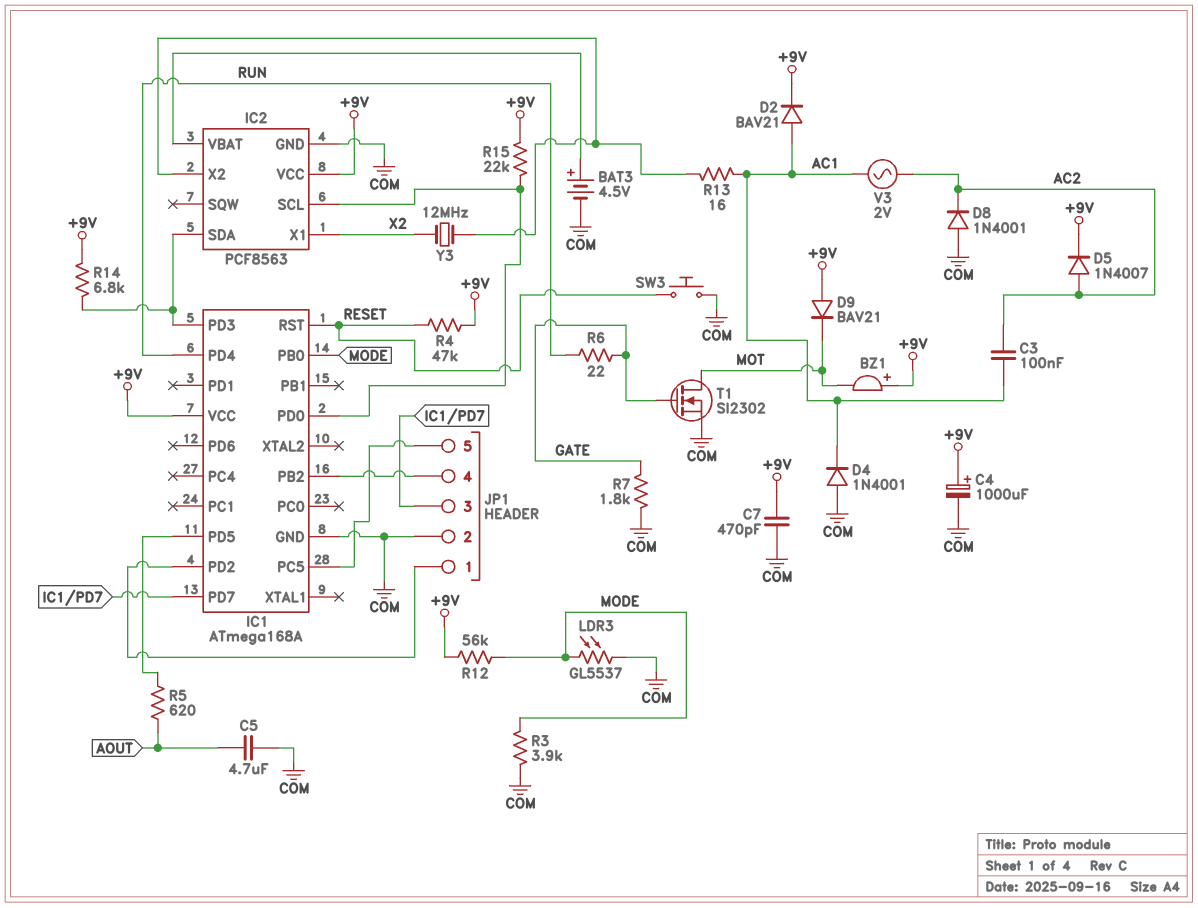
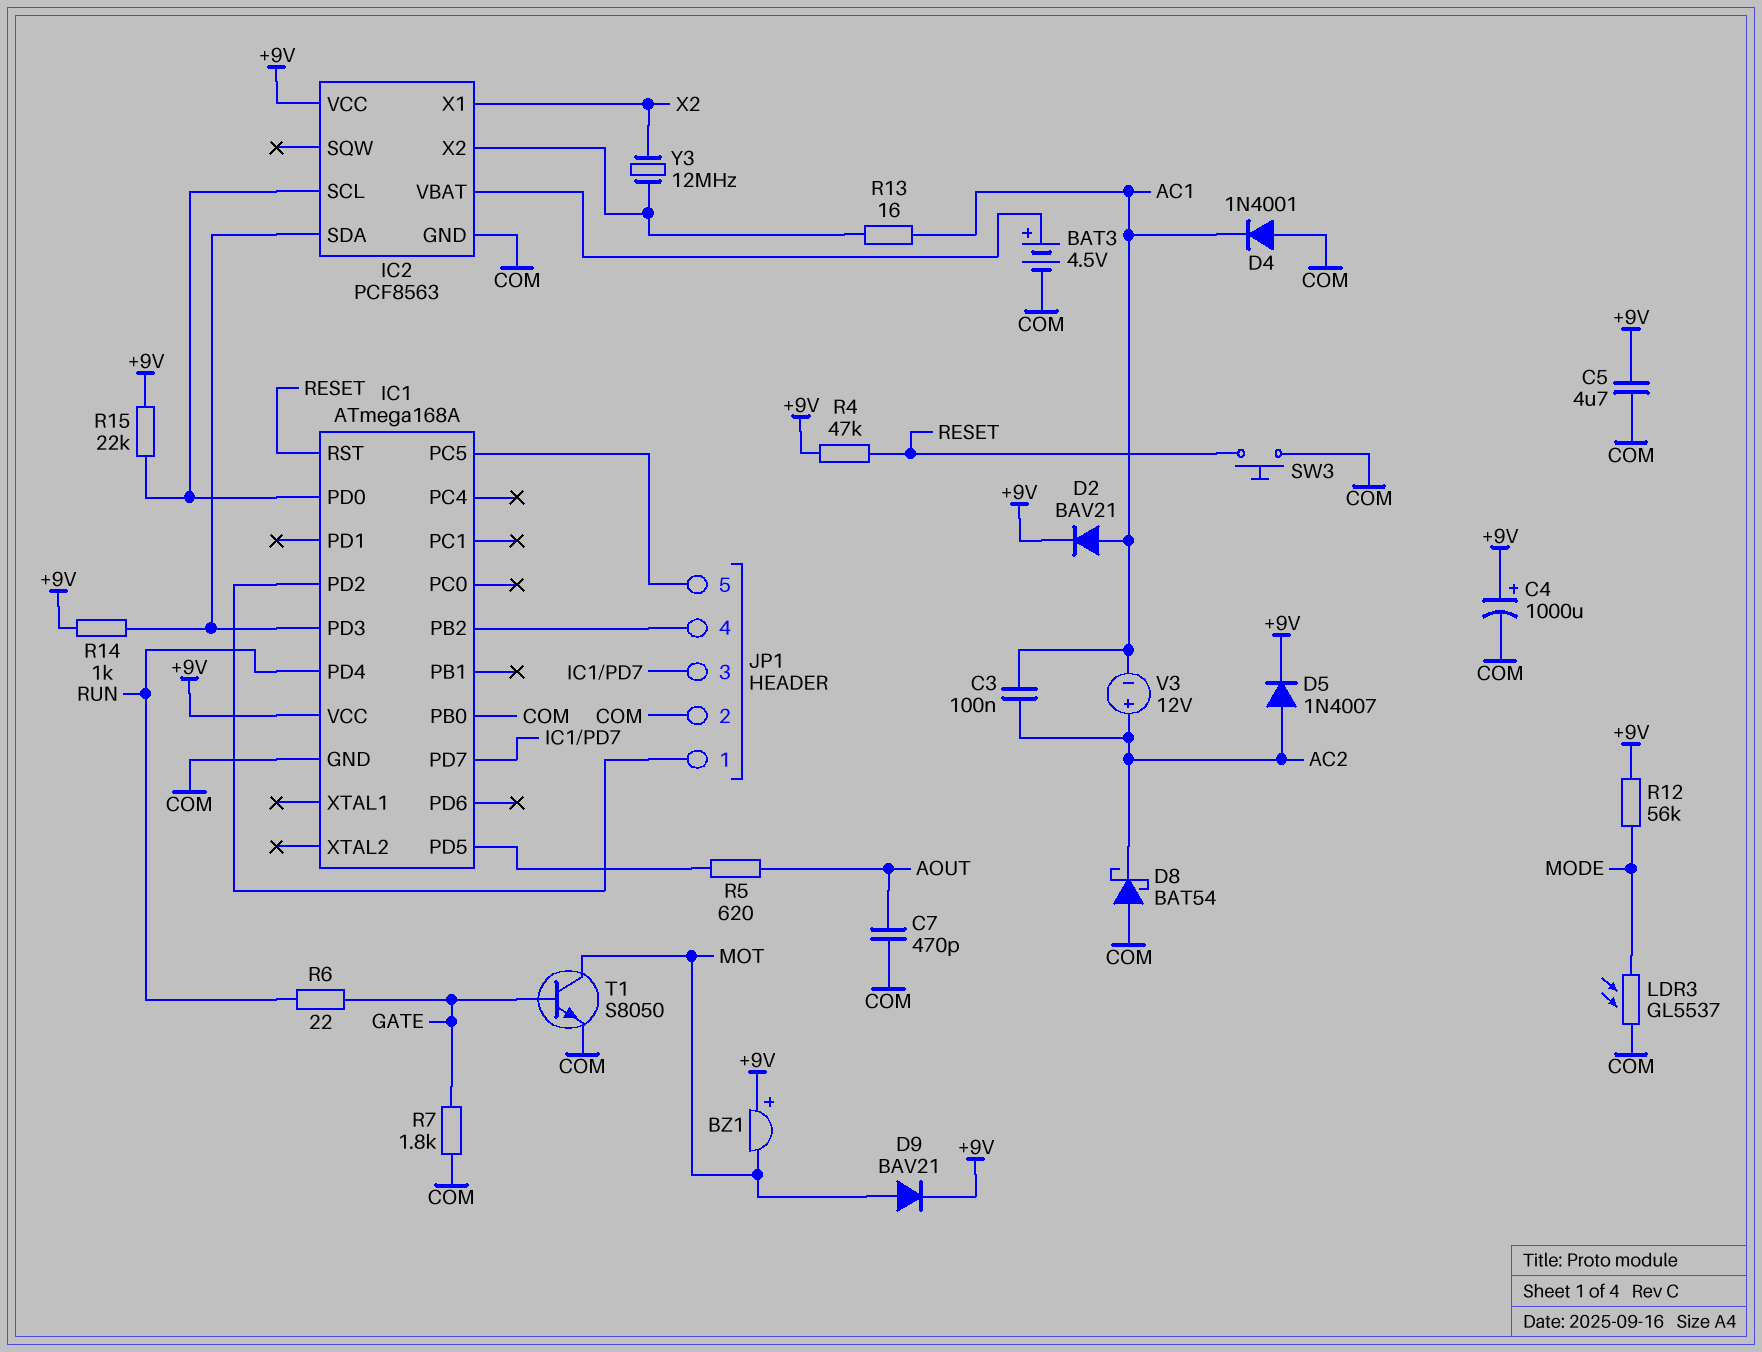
C5: 4.7uF (AOUT, COM) -> 4.7uF (+9V, COM)
C7: 470pF (+9V, COM) -> 470pF (AOUT, COM)
D8: diode 1N4001 (A COM, K AC2) -> schottky BAT54 (A COM, K AC2)
D9: diode BAV21 (A +9V, K MOT) -> diode BAV21 (A MOT, K +9V)
IC1 pin PB0: MODE -> COM
R3: 3.9k (COM, MODE) -> none
R14: 6.8k (+9V, IC1/PD3) -> 1k (+9V, IC1/PD3)
T1: NMOS SI2302 (G GATE, D MOT, S COM) -> NPN S8050 (B GATE, C MOT, E COM)
V3: AC 2V (AC1, AC2) -> 12V (plus AC2, minus AC1)

